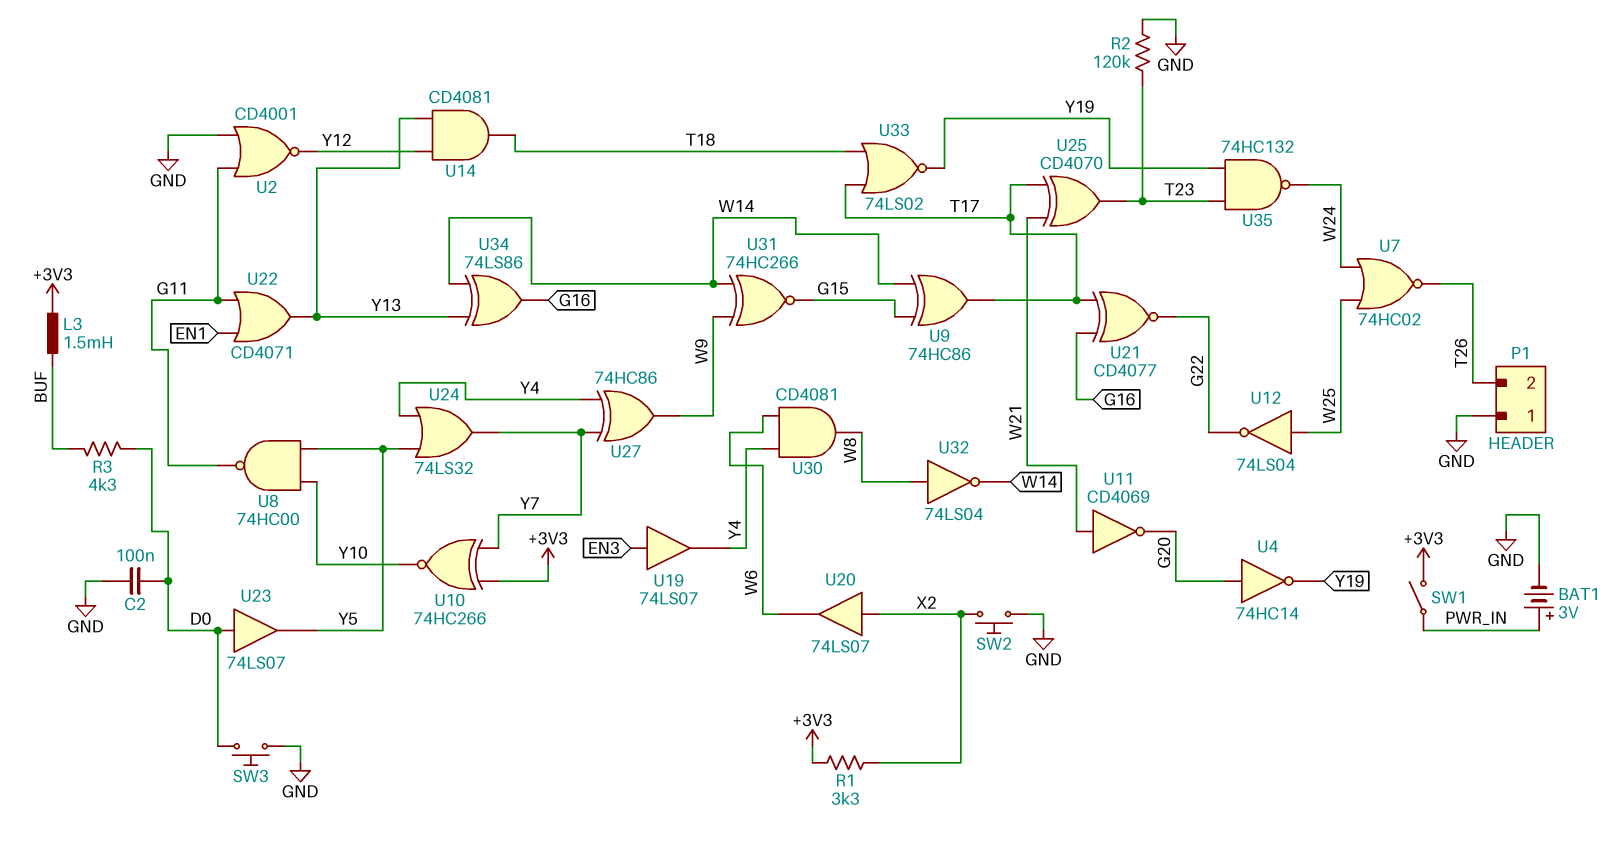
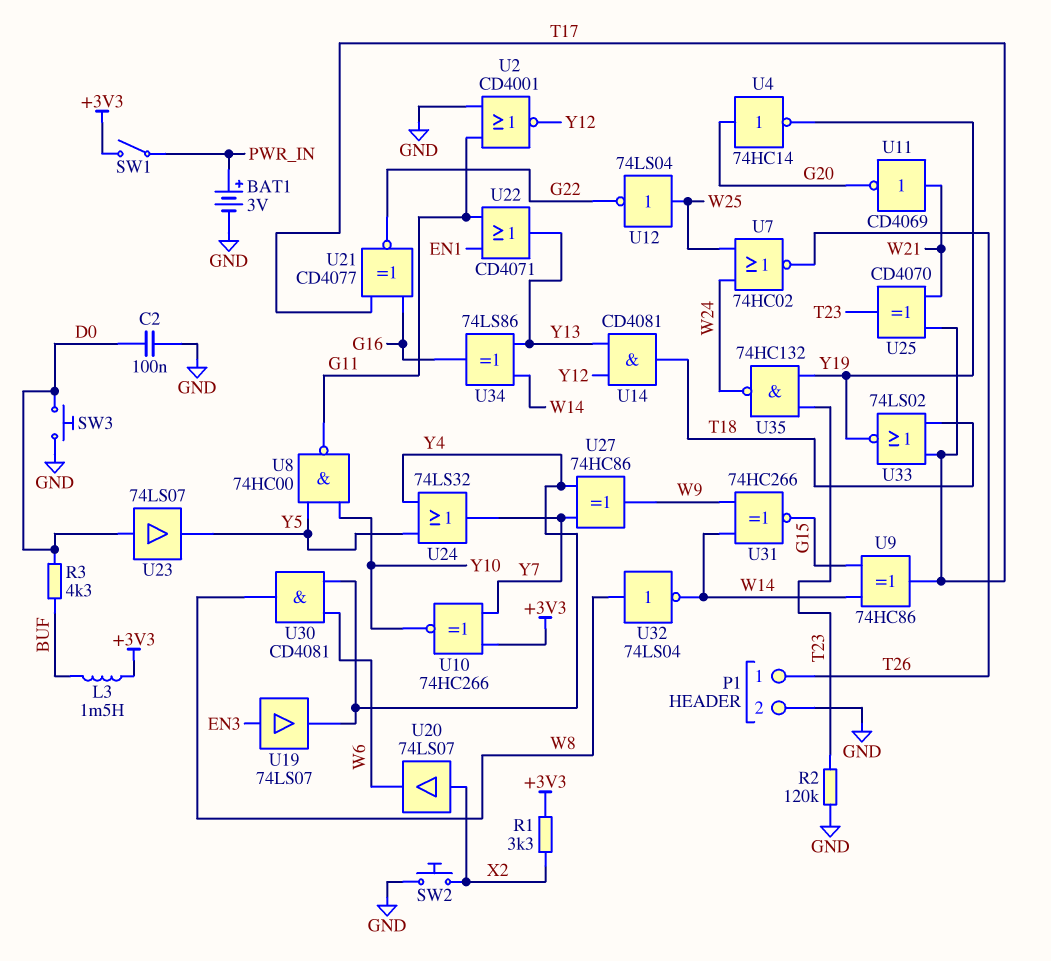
P1 pin 1: GND -> T26
P1 pin 2: T26 -> GND

